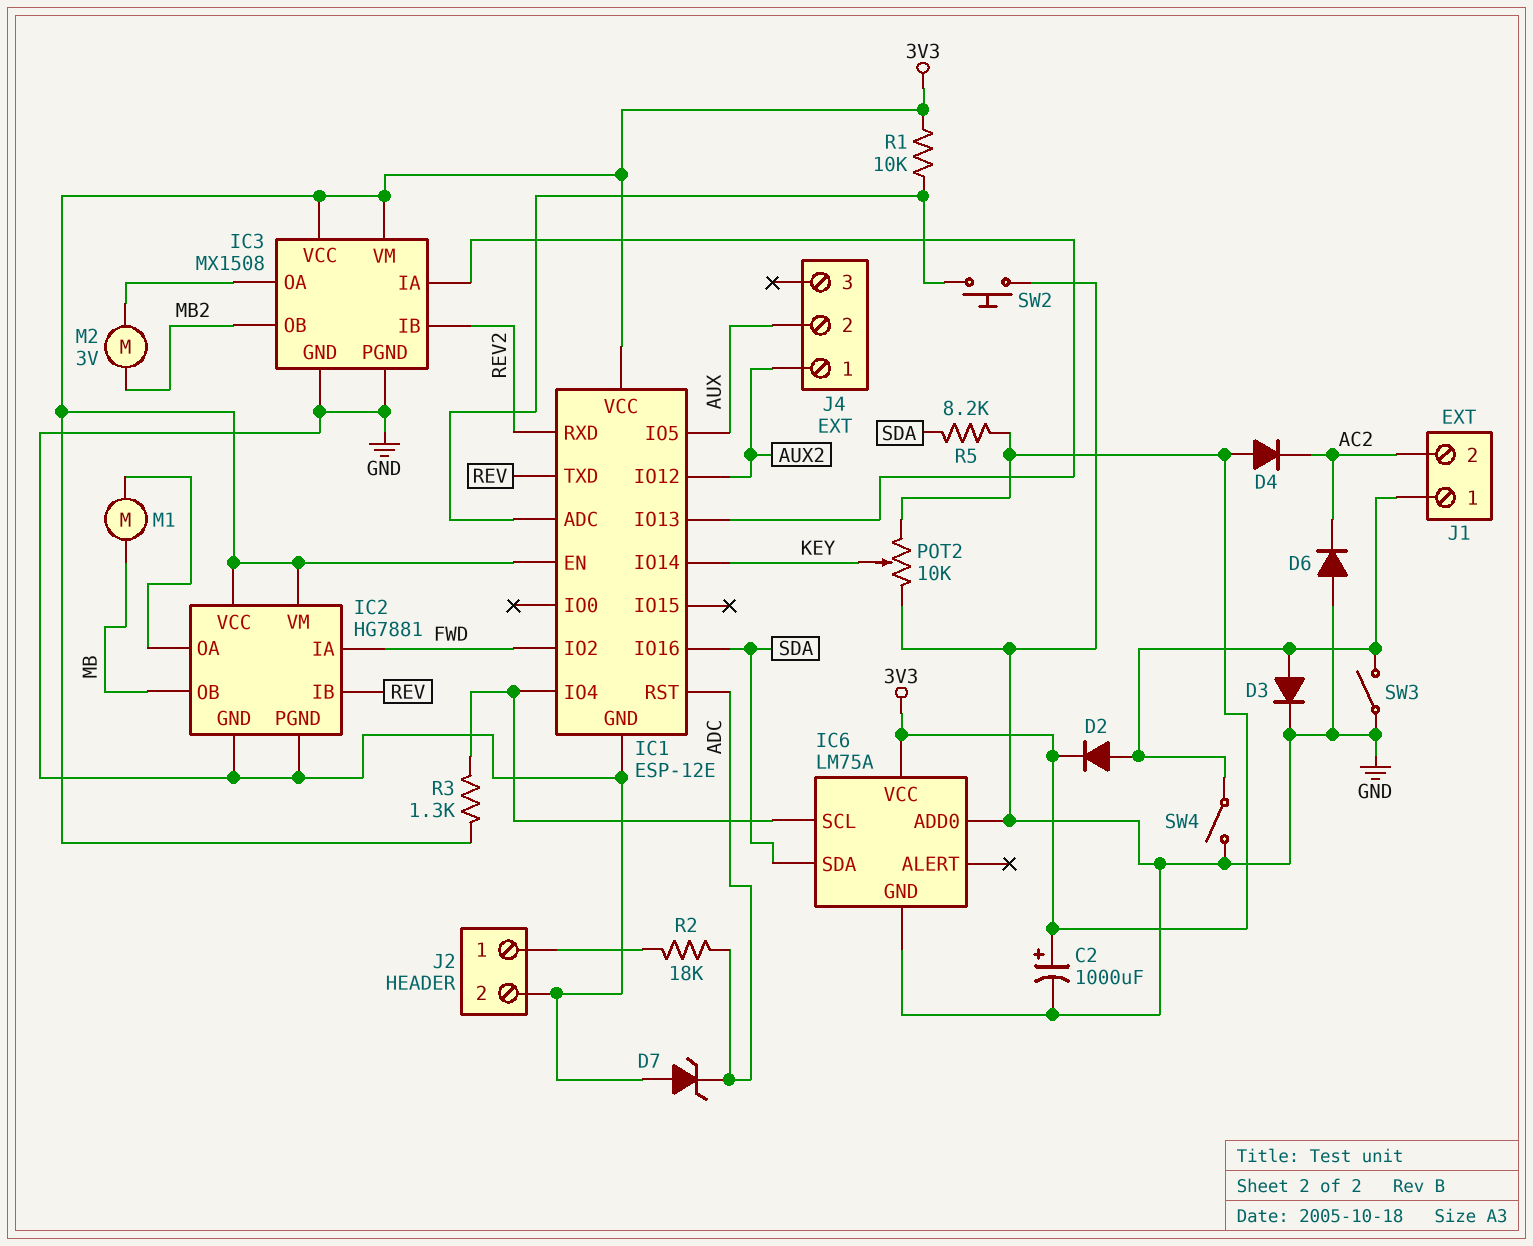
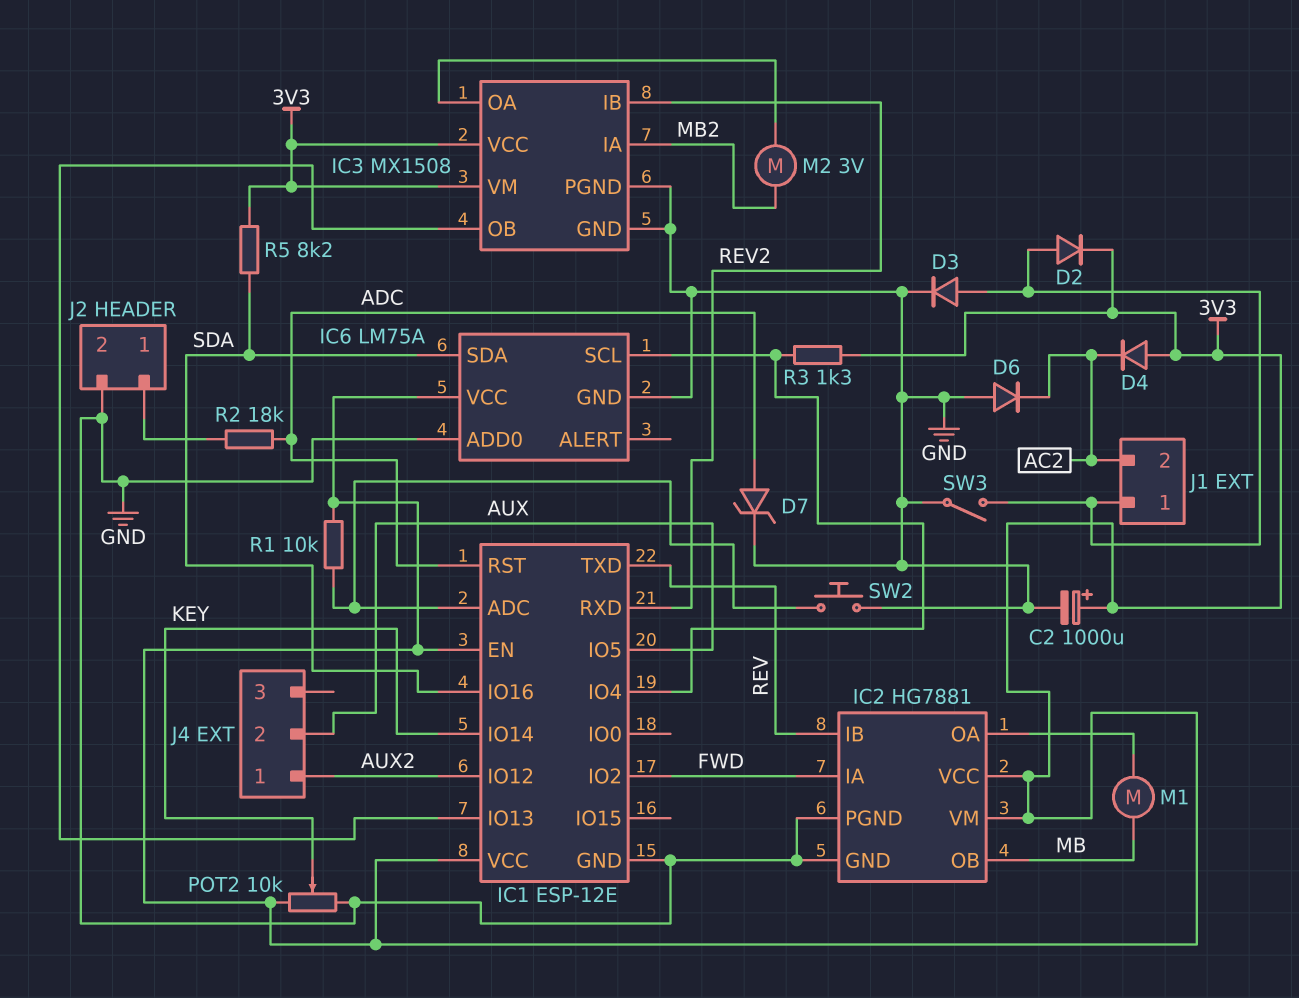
D7: zener (A GND, K ADC) -> zener (A ADC, K GND)
IC3 pin IA: IC1/IO13 -> MB2
IC3 pin OB: MB2 -> IC1/IO13
SW4: switch (GND, J1/1) -> none

